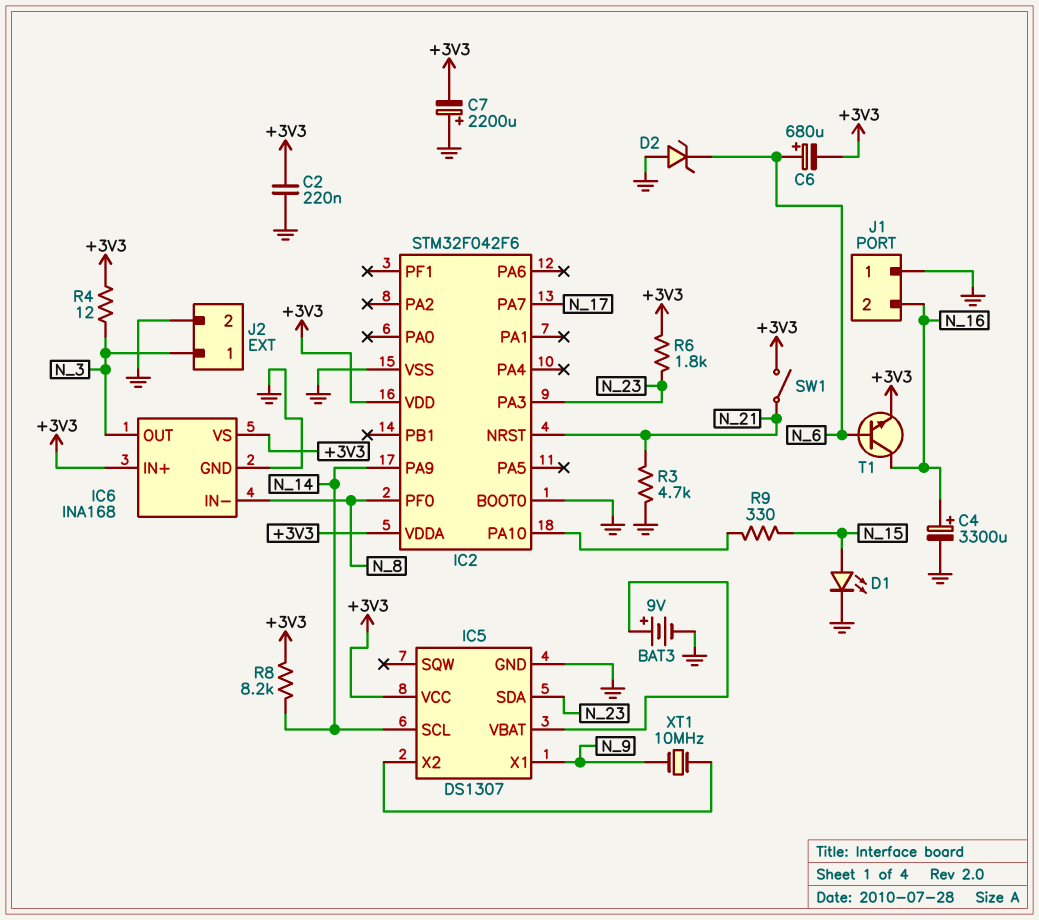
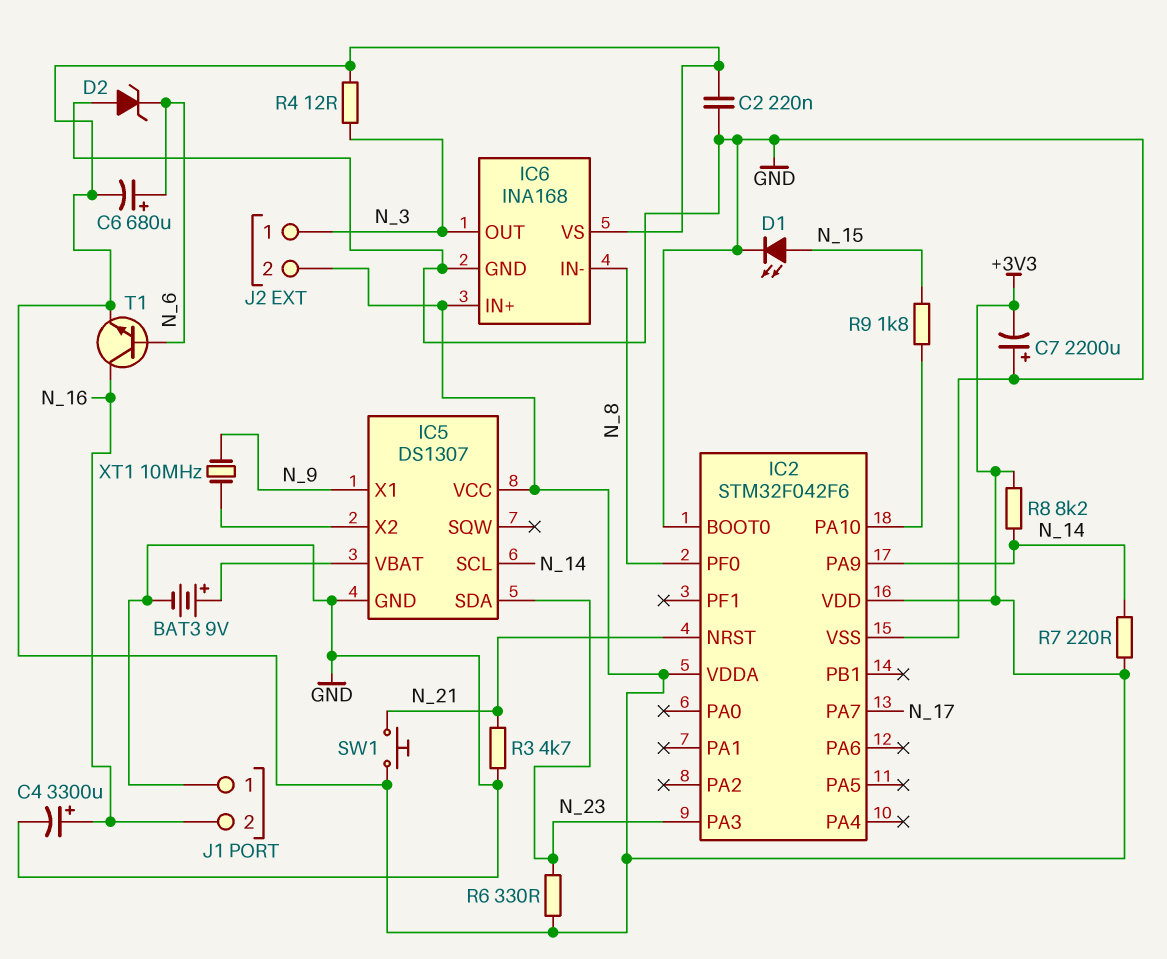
J2 pin 2: GND -> +3V3
R6: 1.8k (+3V3, N_23) -> 330 (+3V3, N_23)
R7: none -> 220 (+3V3, N_14)
R9: 330 (IC2/PA10, N_15) -> 1.8k (IC2/PA10, N_15)
SW1: switch (+3V3, N_21) -> button (+3V3, N_21)

